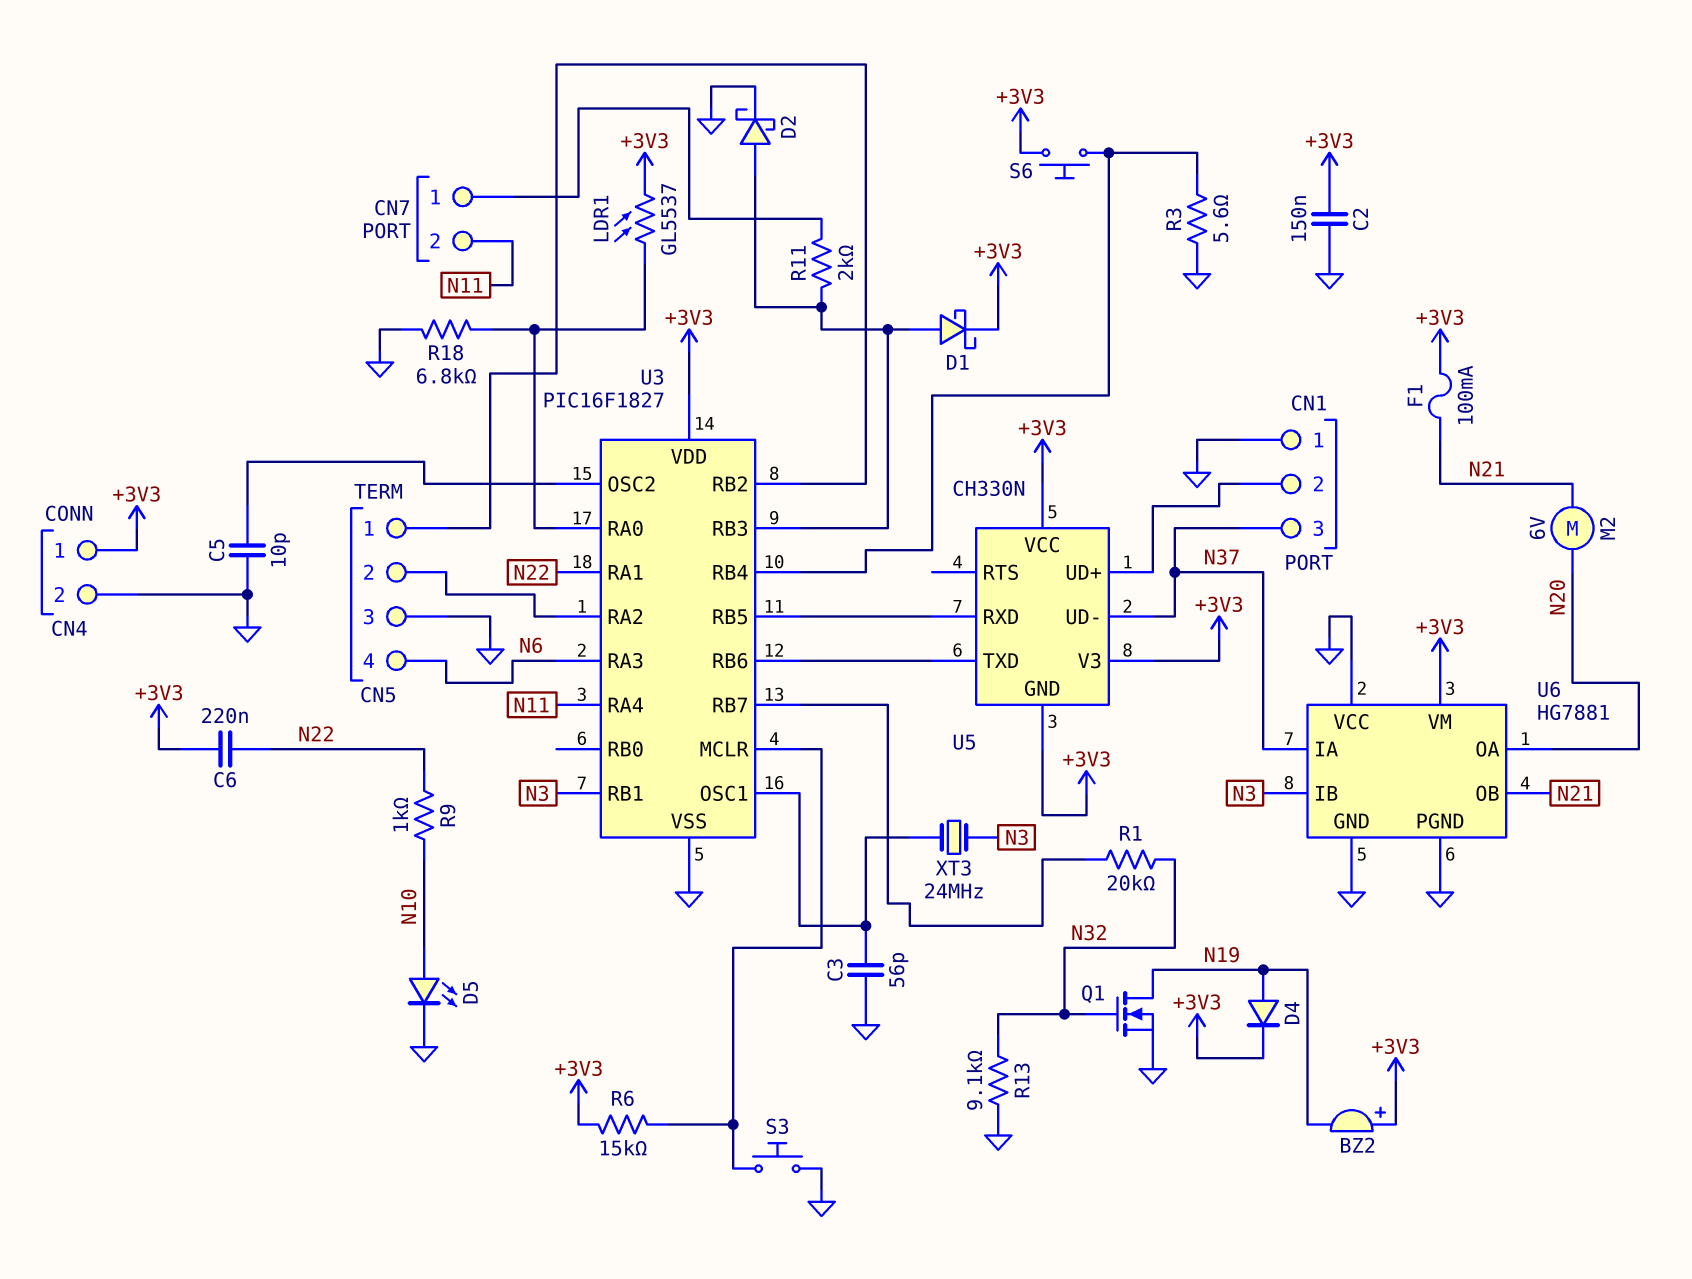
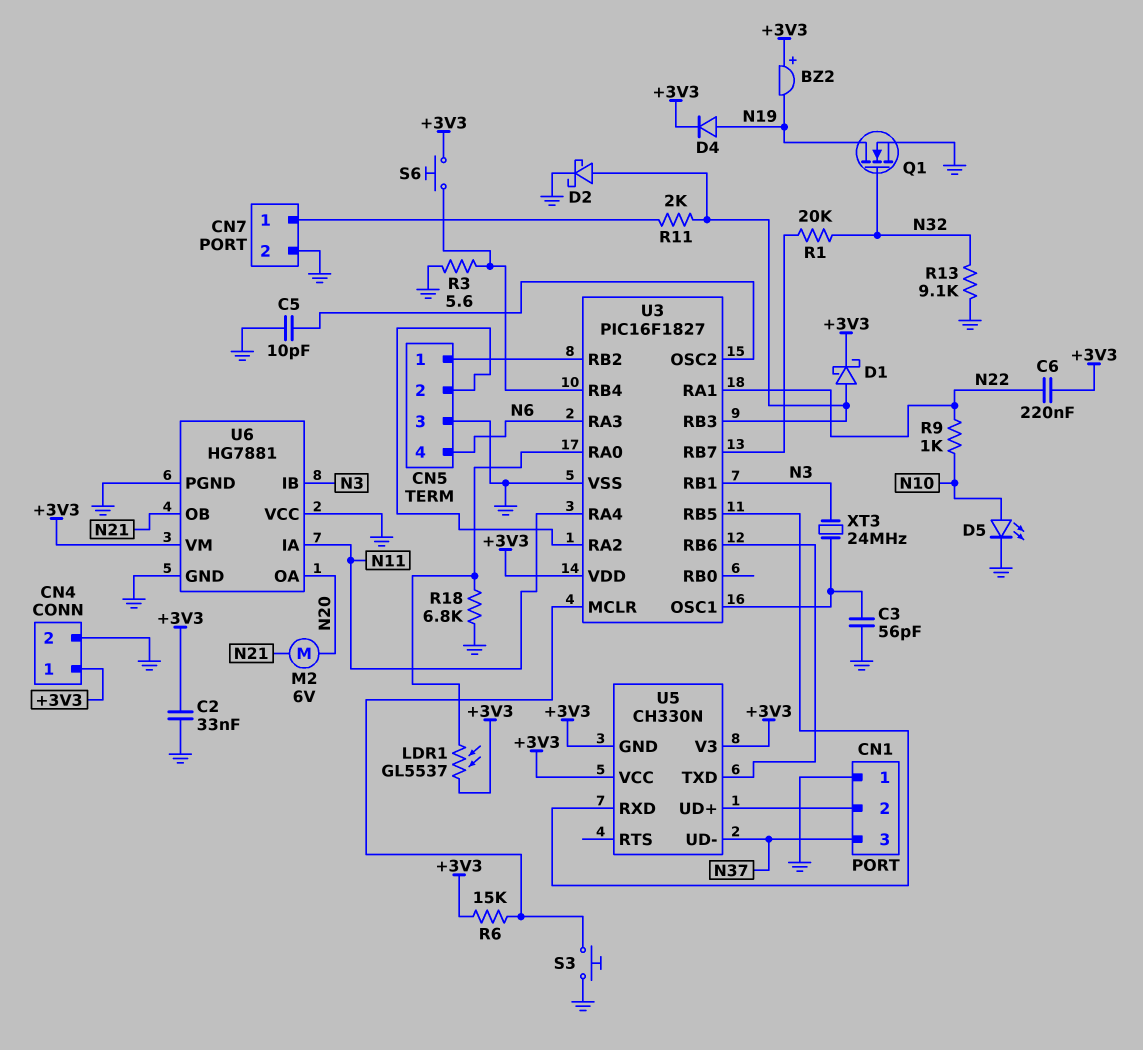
C2: 150nF (+3V3, GND) -> 33nF (+3V3, GND)
CN7 pin 2: N11 -> GND
F1: 100mA (+3V3, N21) -> none
U6 pin IA: N37 -> N11

